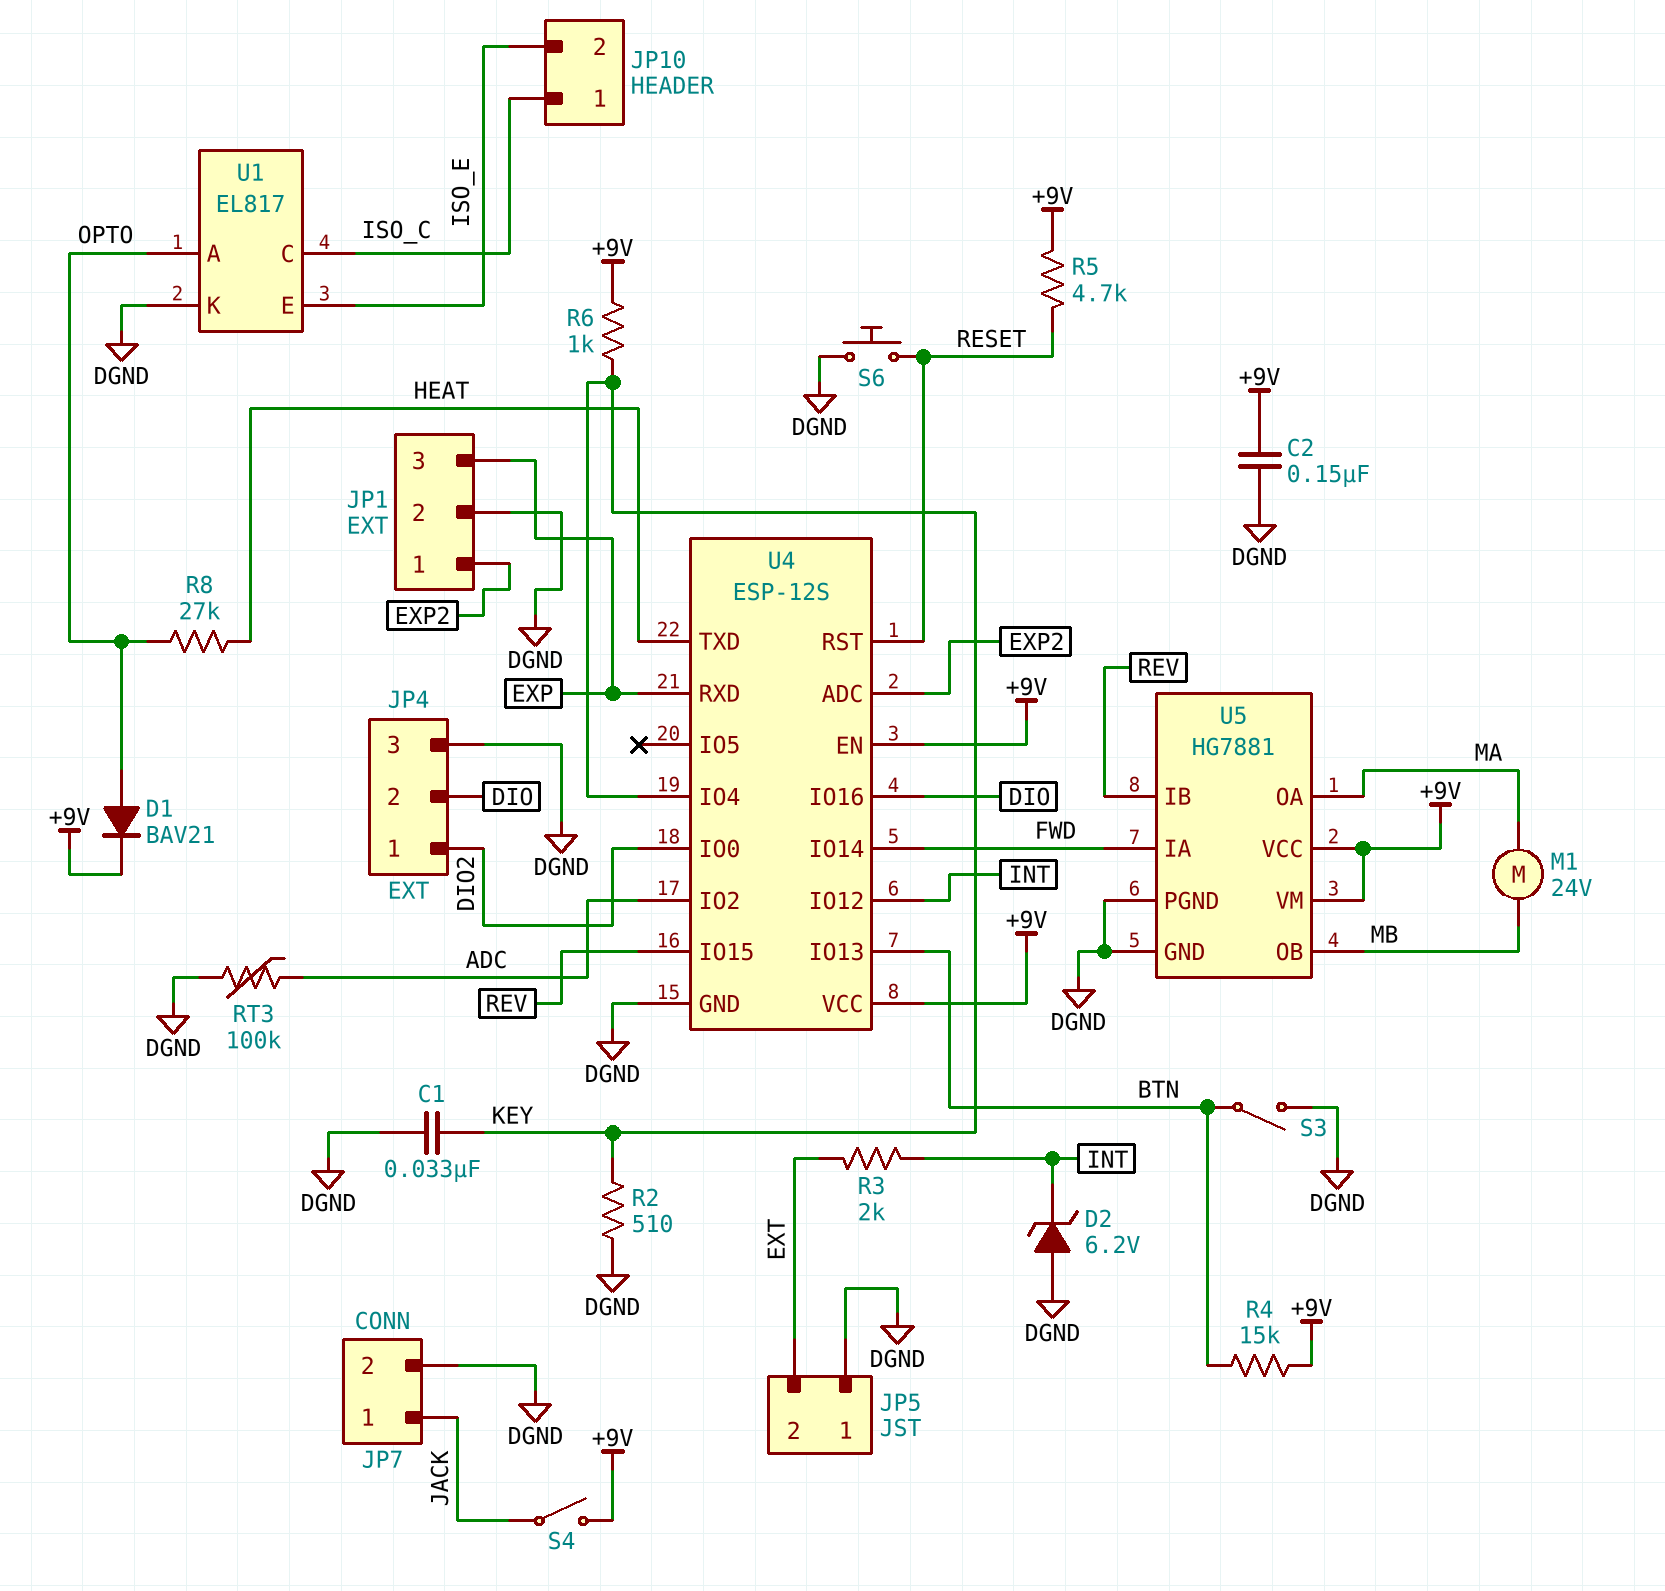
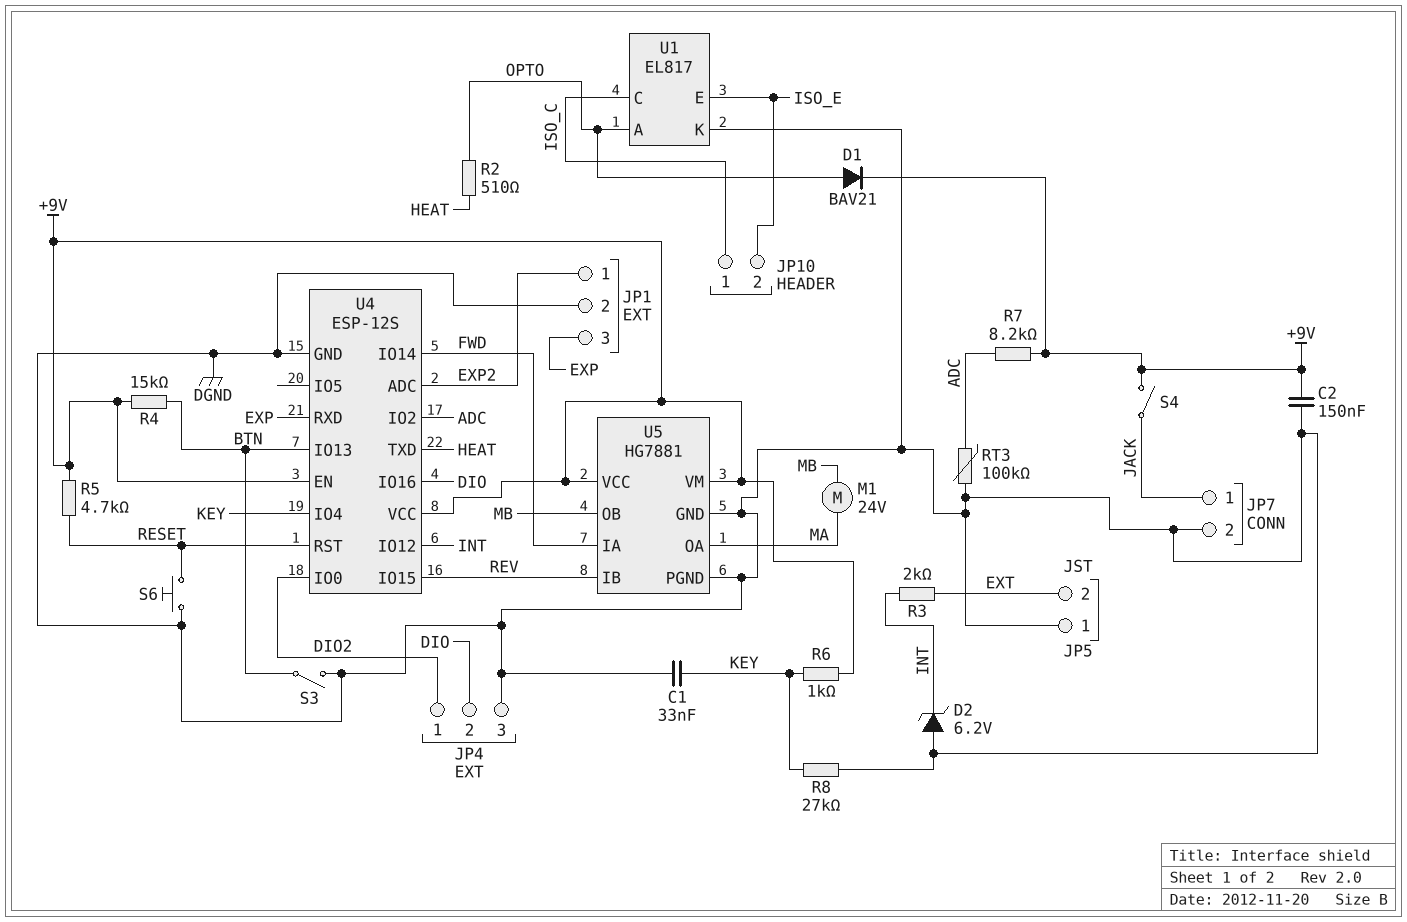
R2: 510 (DGND, KEY) -> 510 (HEAT, OPTO)
R7: none -> 8.2k (+9V, ADC)
R8: 27k (HEAT, OPTO) -> 27k (DGND, KEY)

